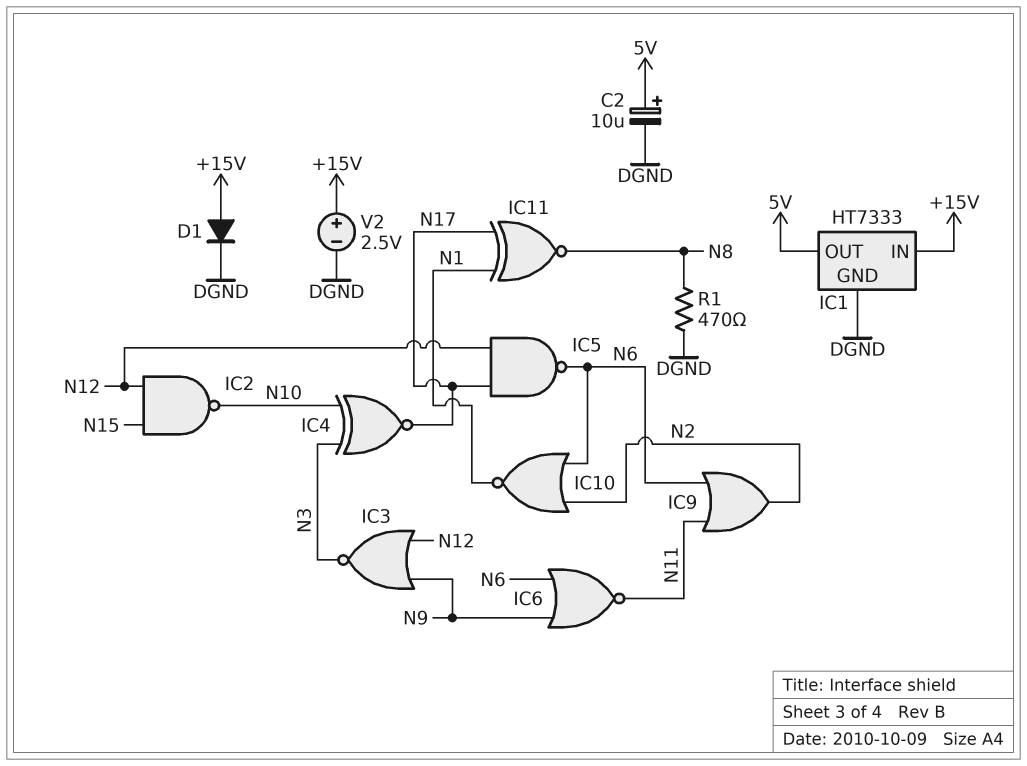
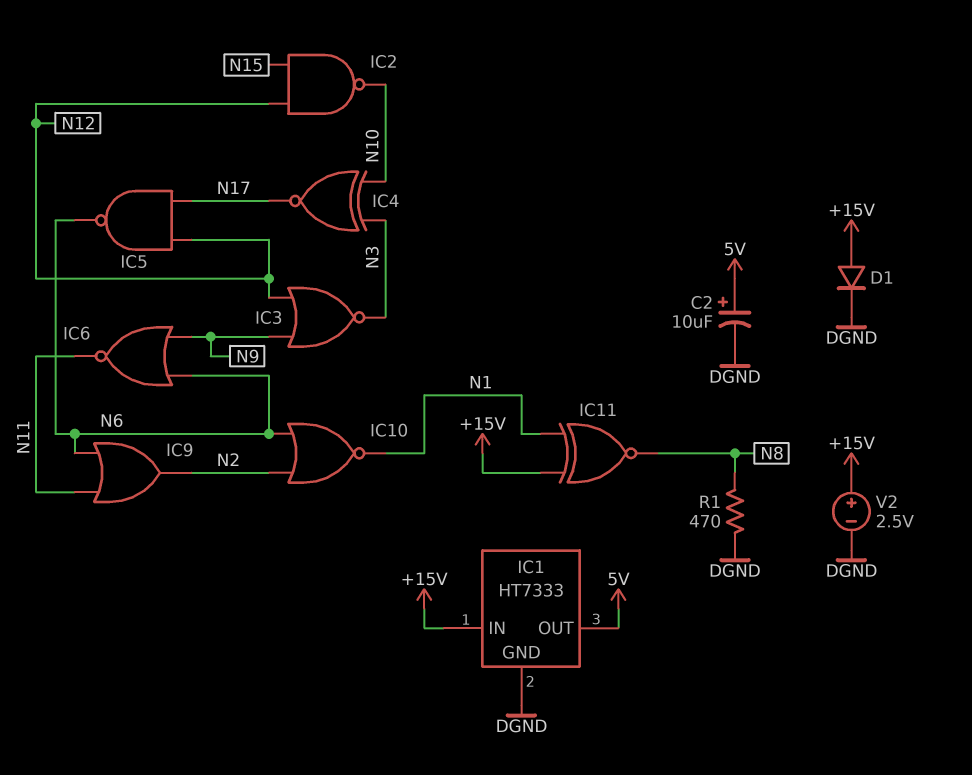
IC11: XNOR (in N1, in N17, out N8) -> XNOR (in +15V, in N1, out N8)

